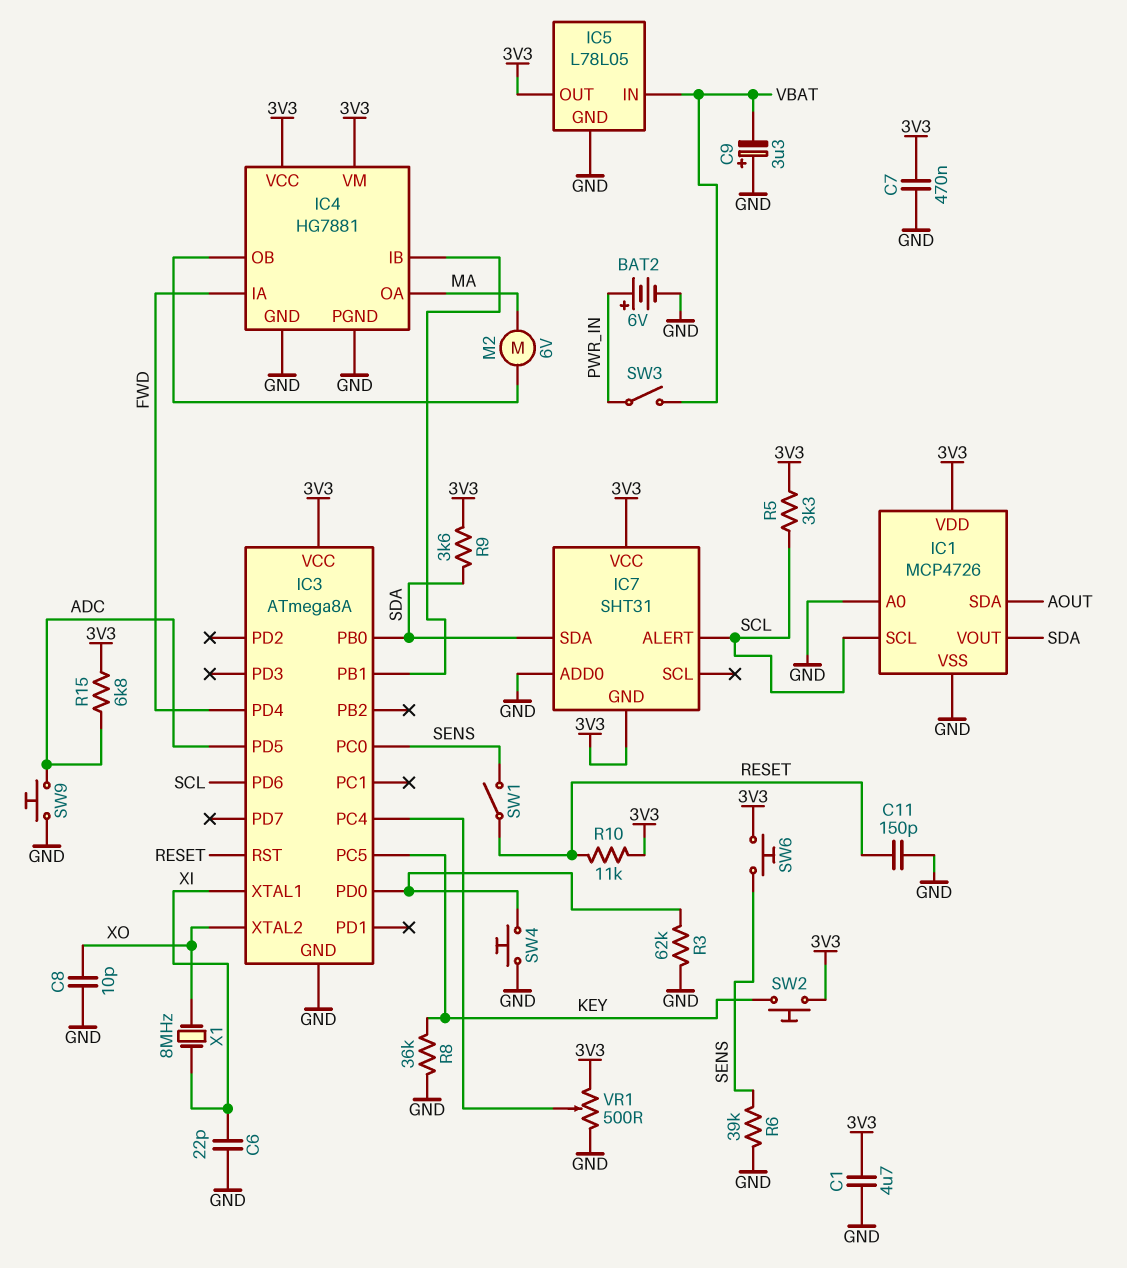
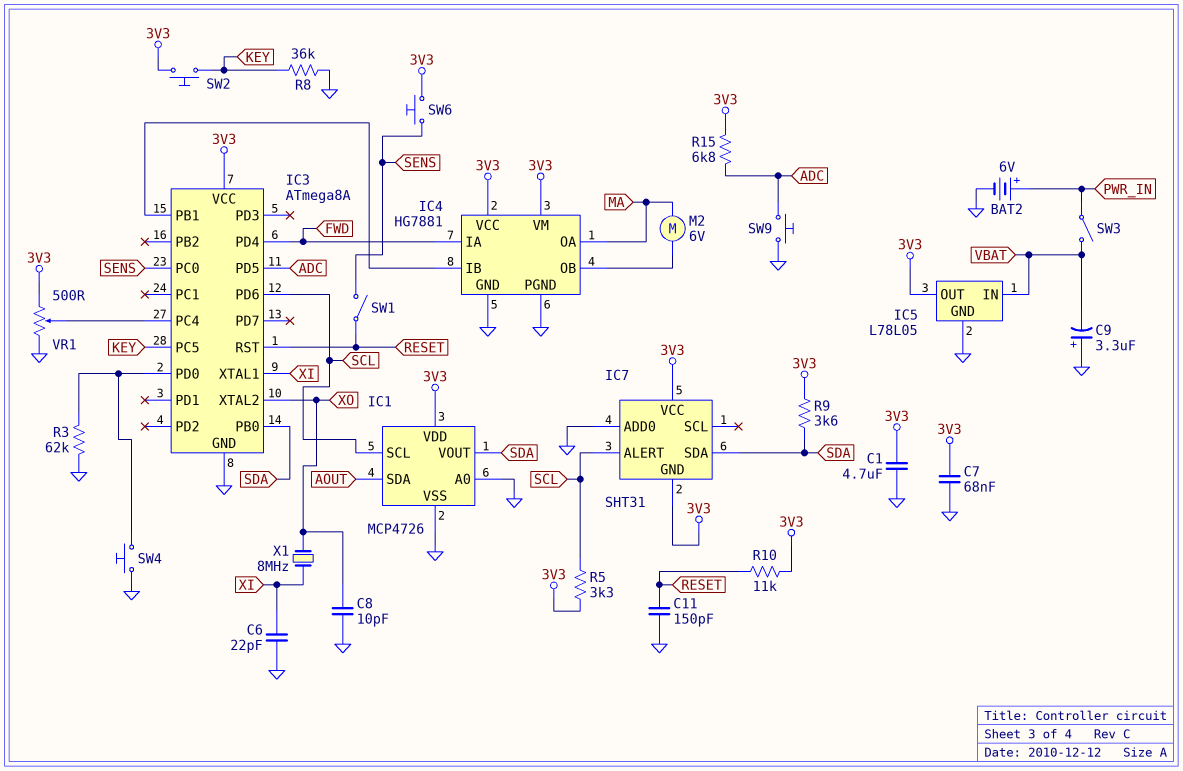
C7: 470nF (3V3, GND) -> 68nF (3V3, GND)
R6: 39k (GND, SENS) -> none

